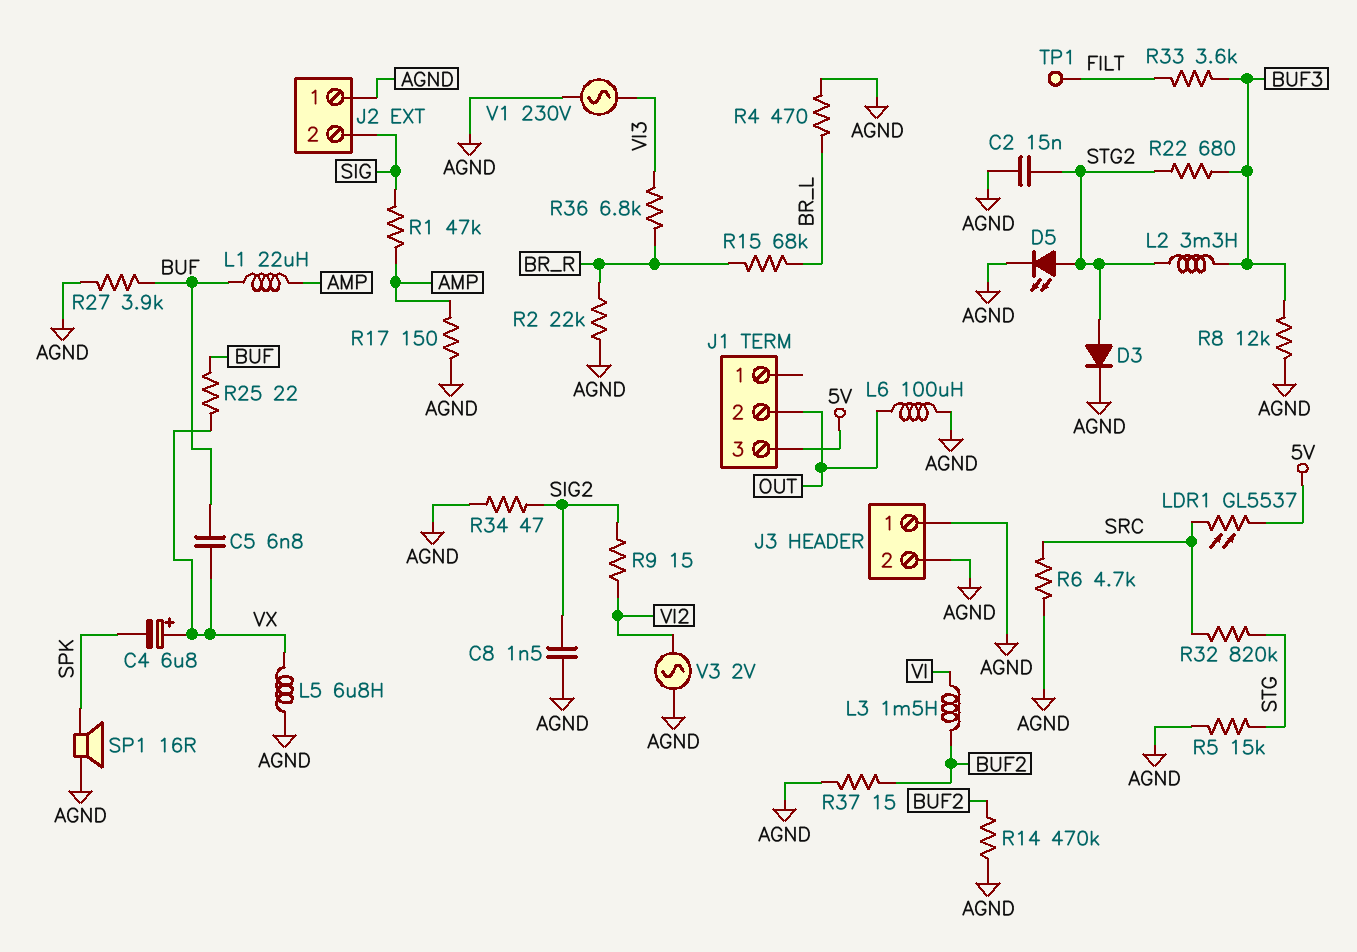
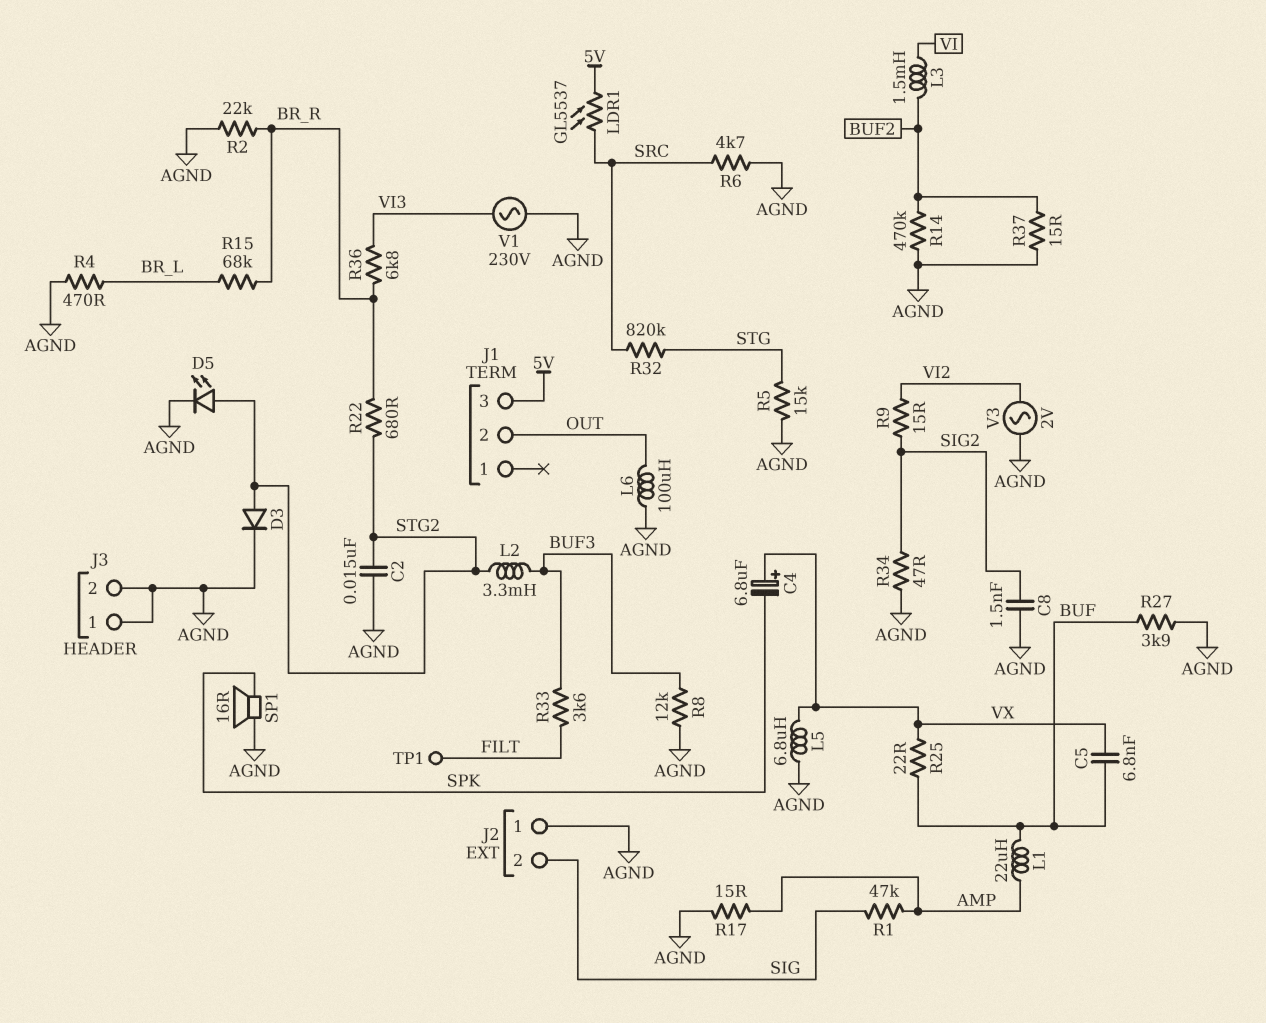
R17: 150 (AGND, AMP) -> 15 (AGND, AMP)
R22: 680 (BUF3, STG2) -> 680 (BR_R, STG2)

